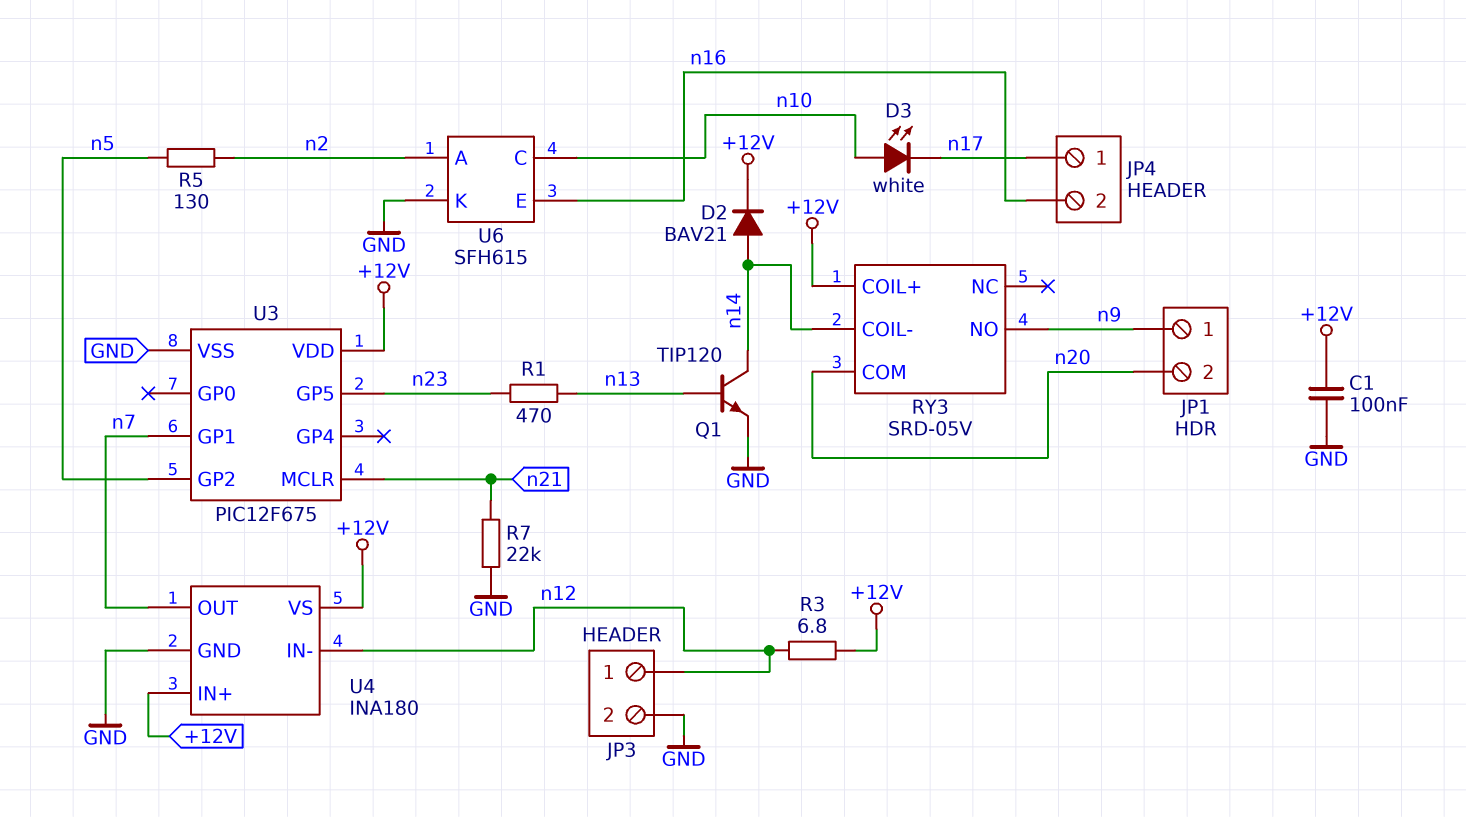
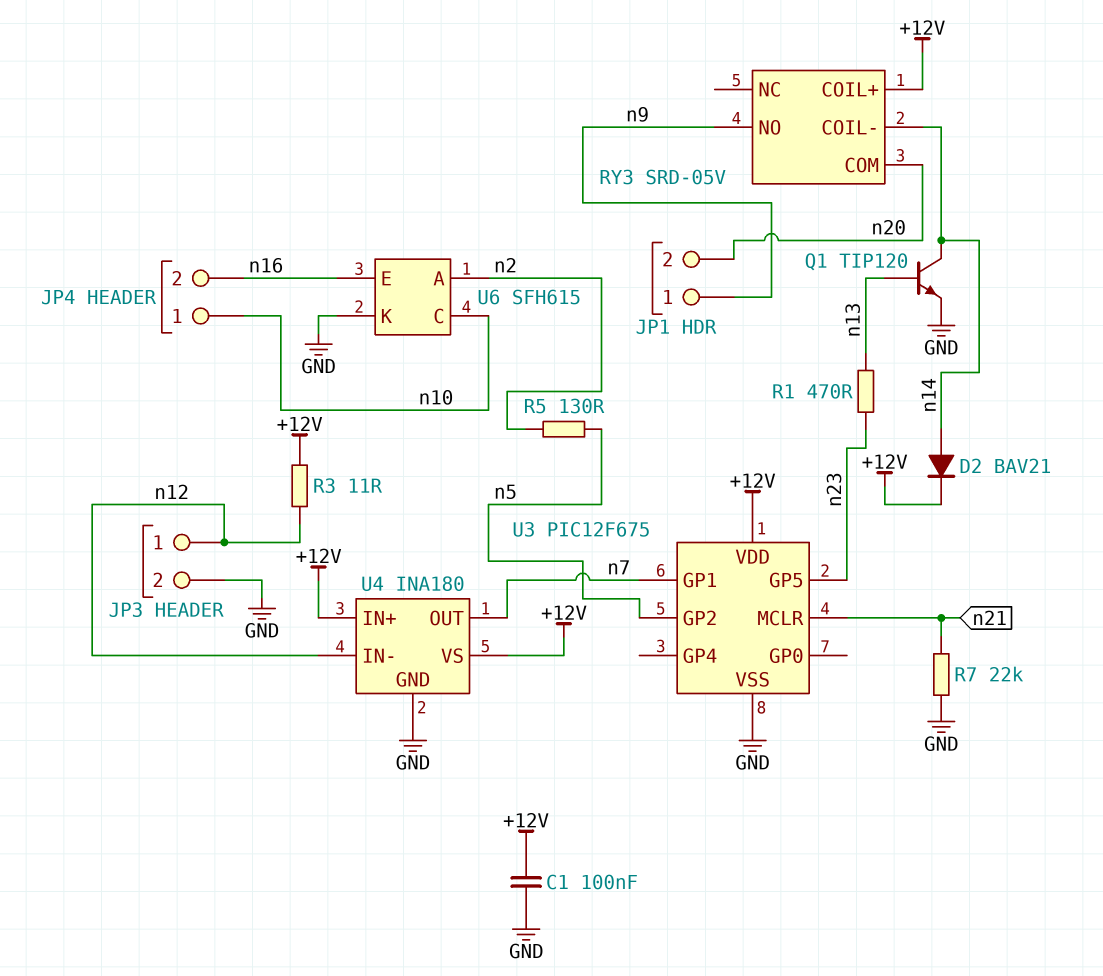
D3: LED white (A n10, K n17) -> none
JP4 pin 1: n17 -> n10
R3: 6.8 (+12V, n12) -> 11 (+12V, n12)

